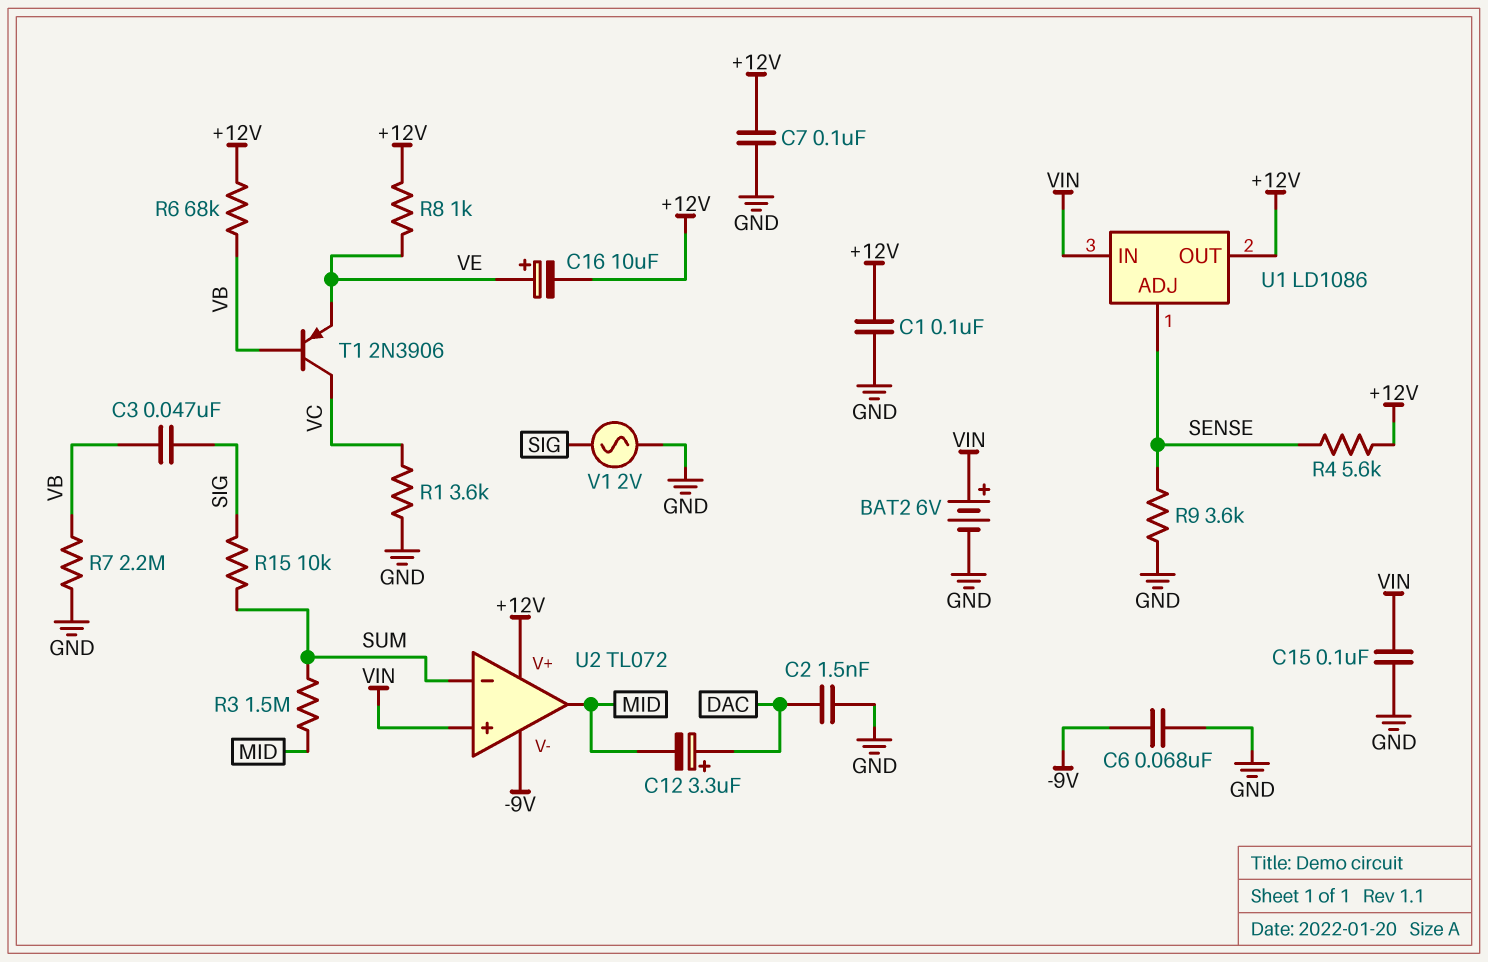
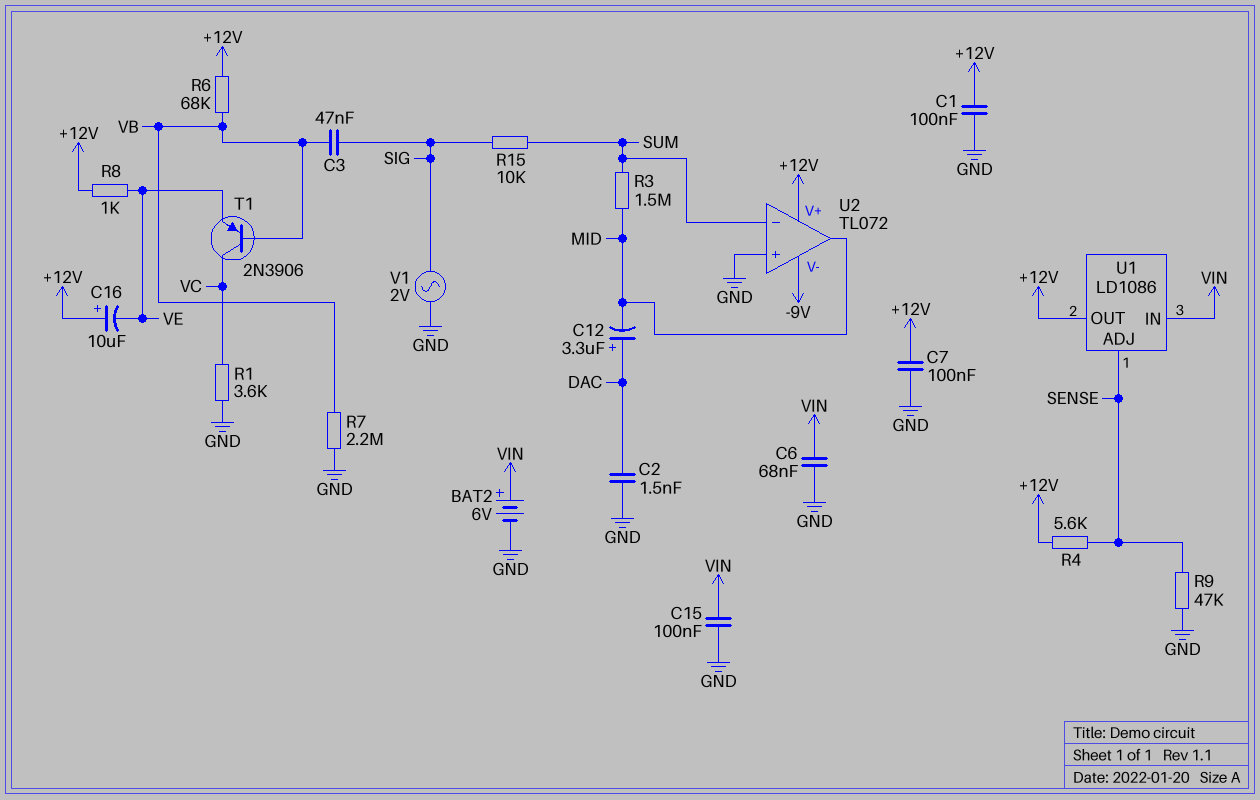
C6: 68nF (-9V, GND) -> 68nF (GND, VIN)
C16: 10uF (plus VE, minus +12V) -> 10uF (plus +12V, minus VE)
R9: 3.6k (GND, SENSE) -> 47k (GND, SENSE)
U2 pin in+: VIN -> GND

